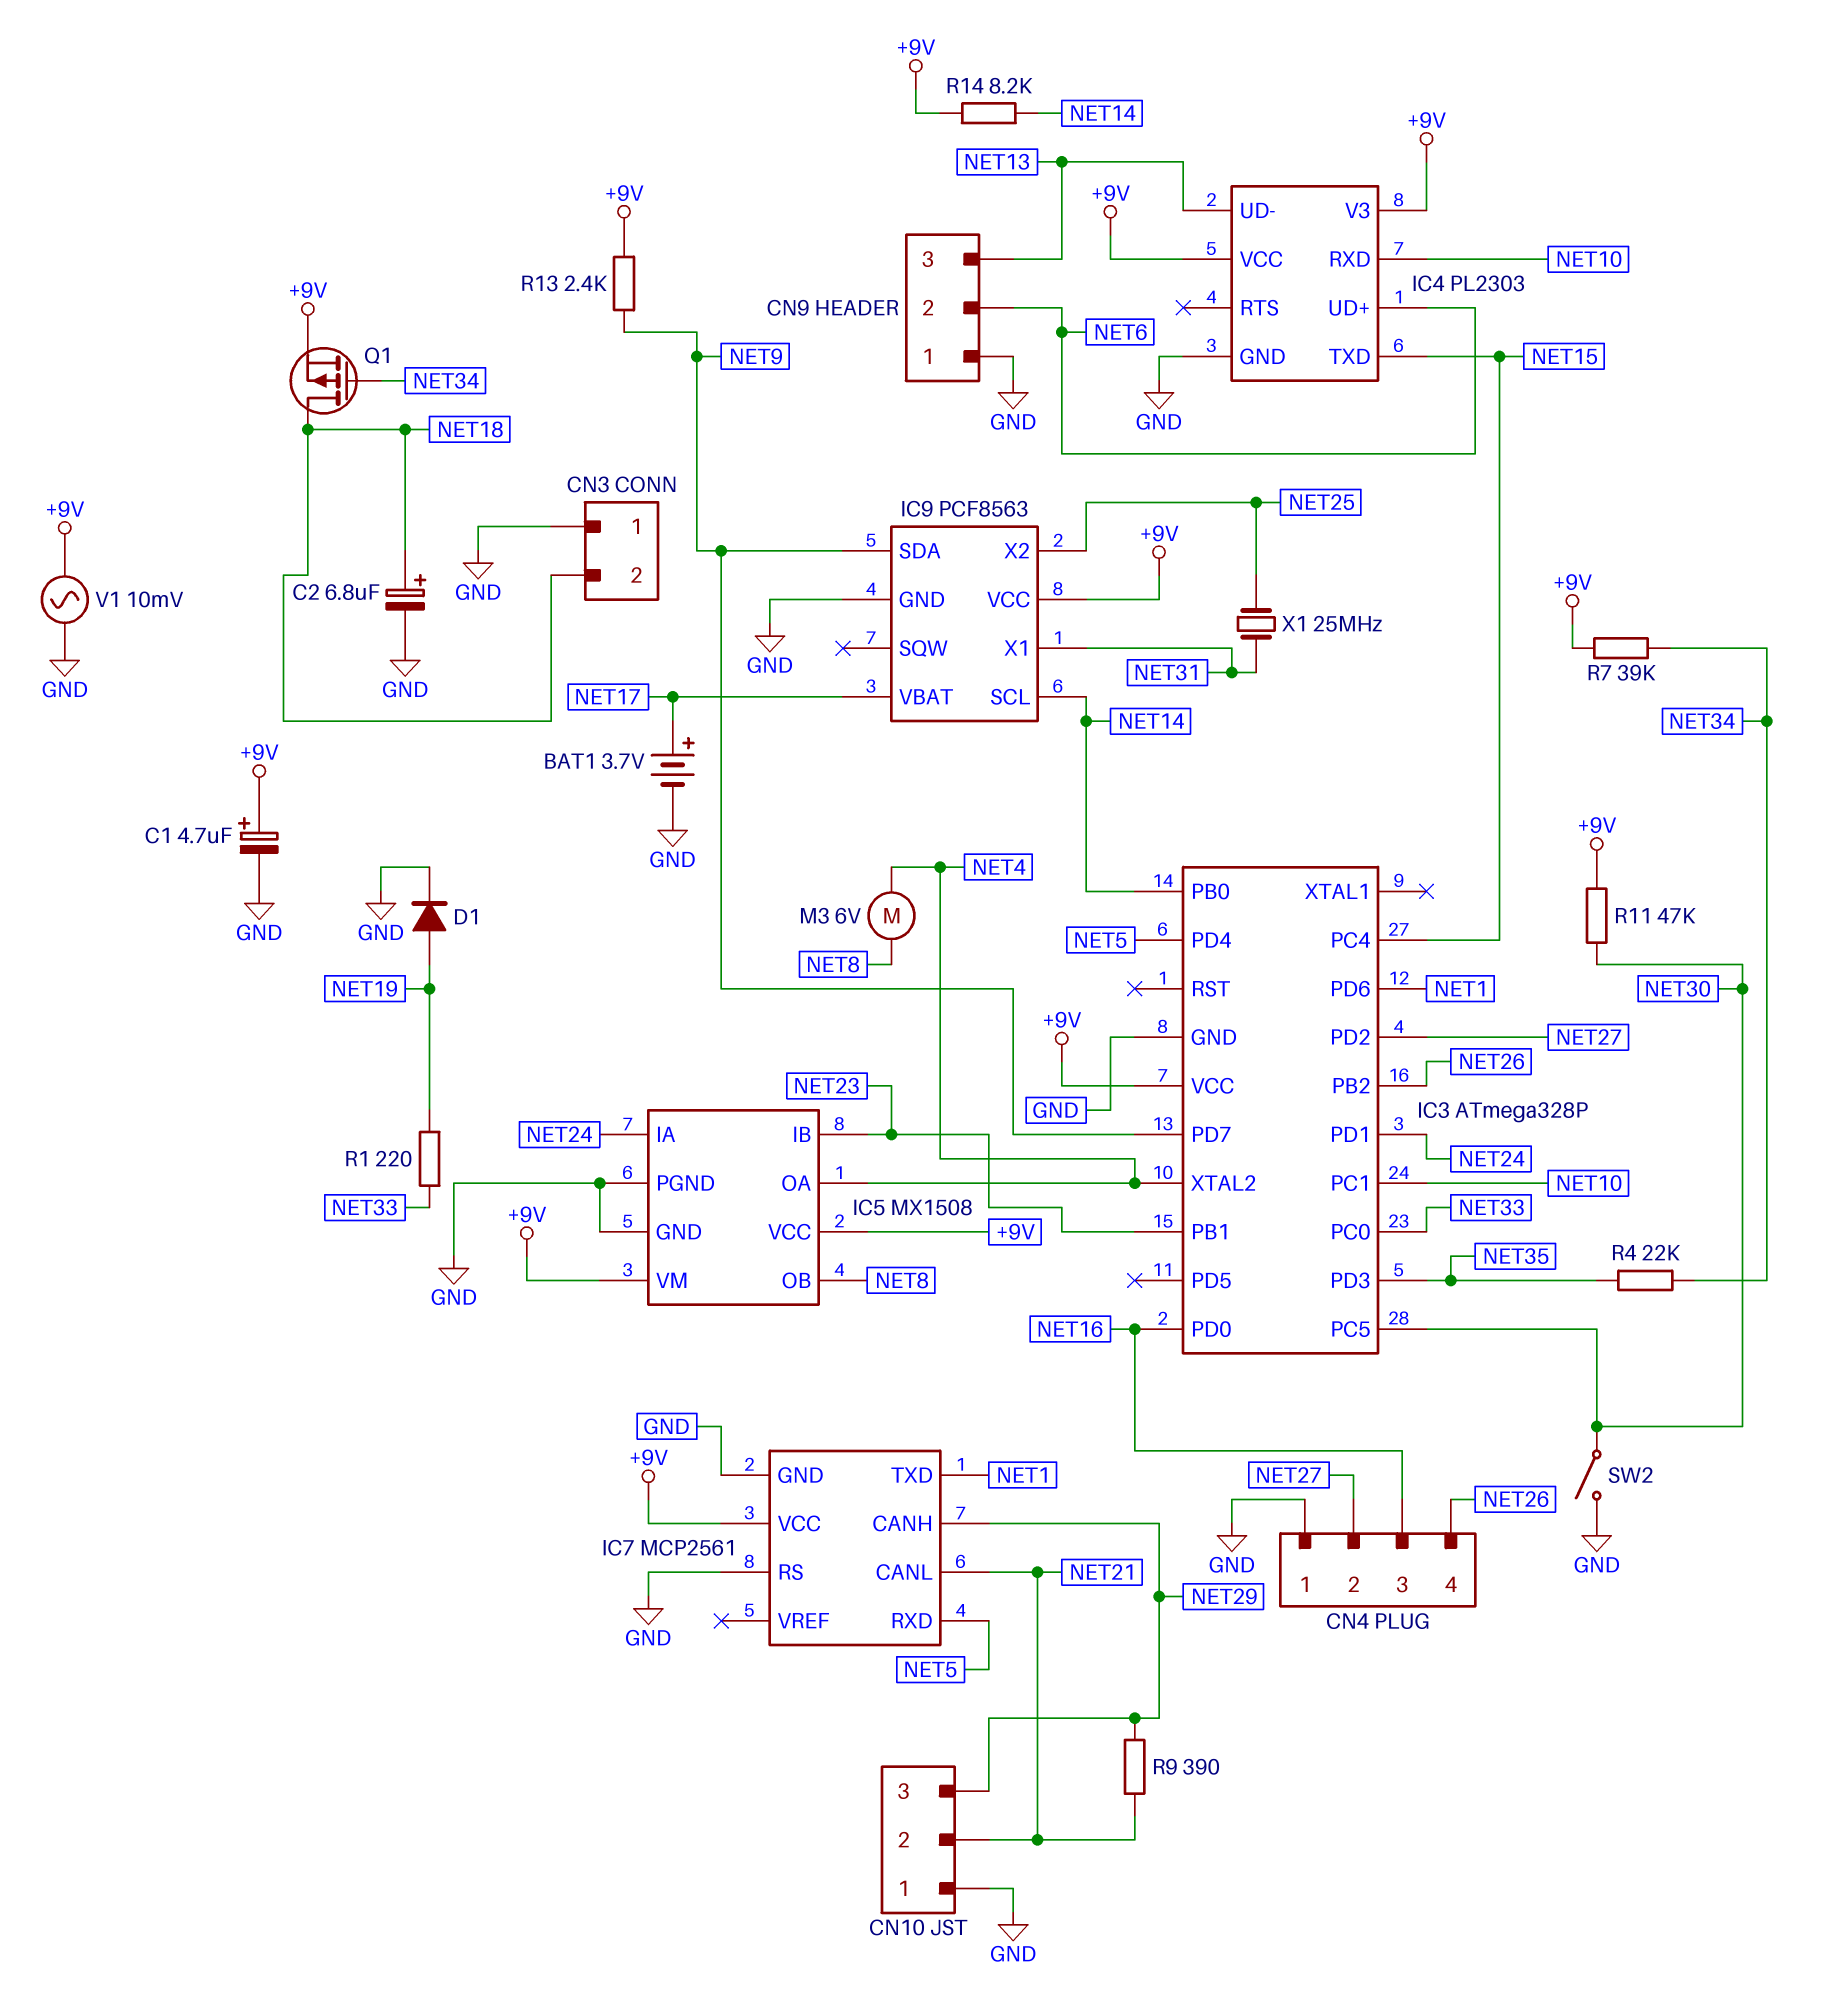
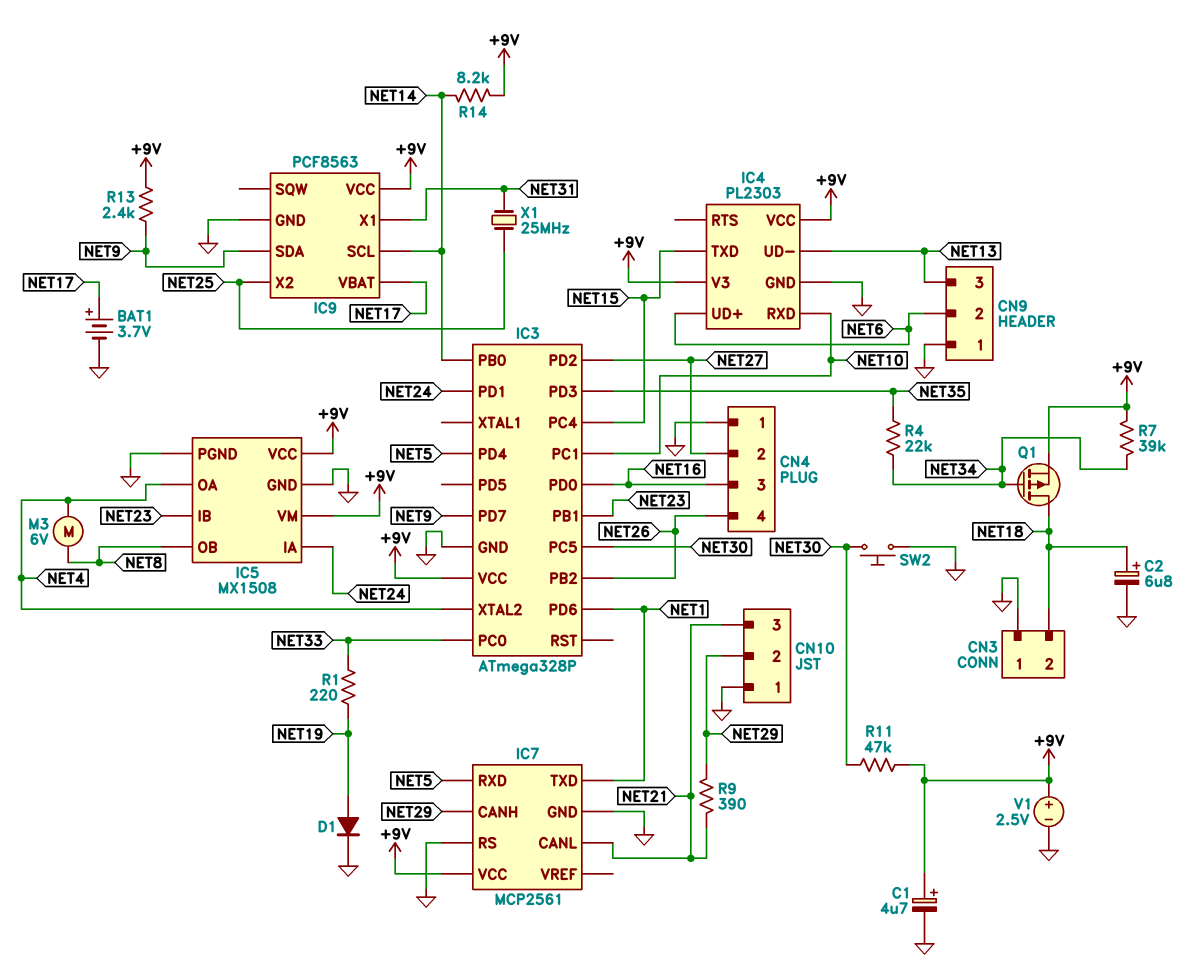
CN10 pin 2: NET21 -> NET29
CN10 pin 3: NET29 -> NET21
SW2: switch (GND, NET30) -> button (GND, NET30)
V1: AC 10mV (+9V, GND) -> 2.5V (plus +9V, minus GND)

